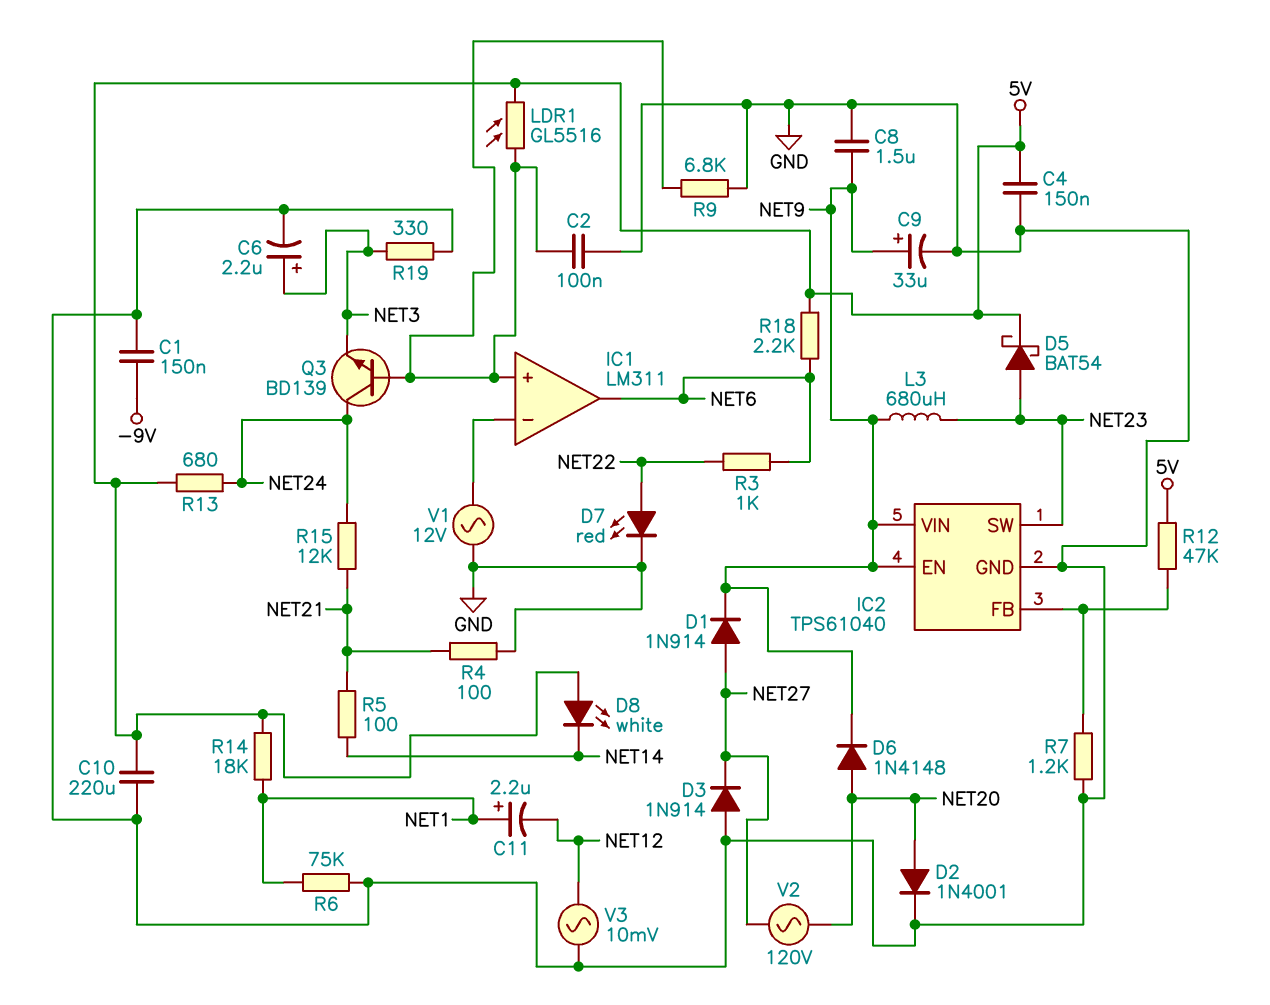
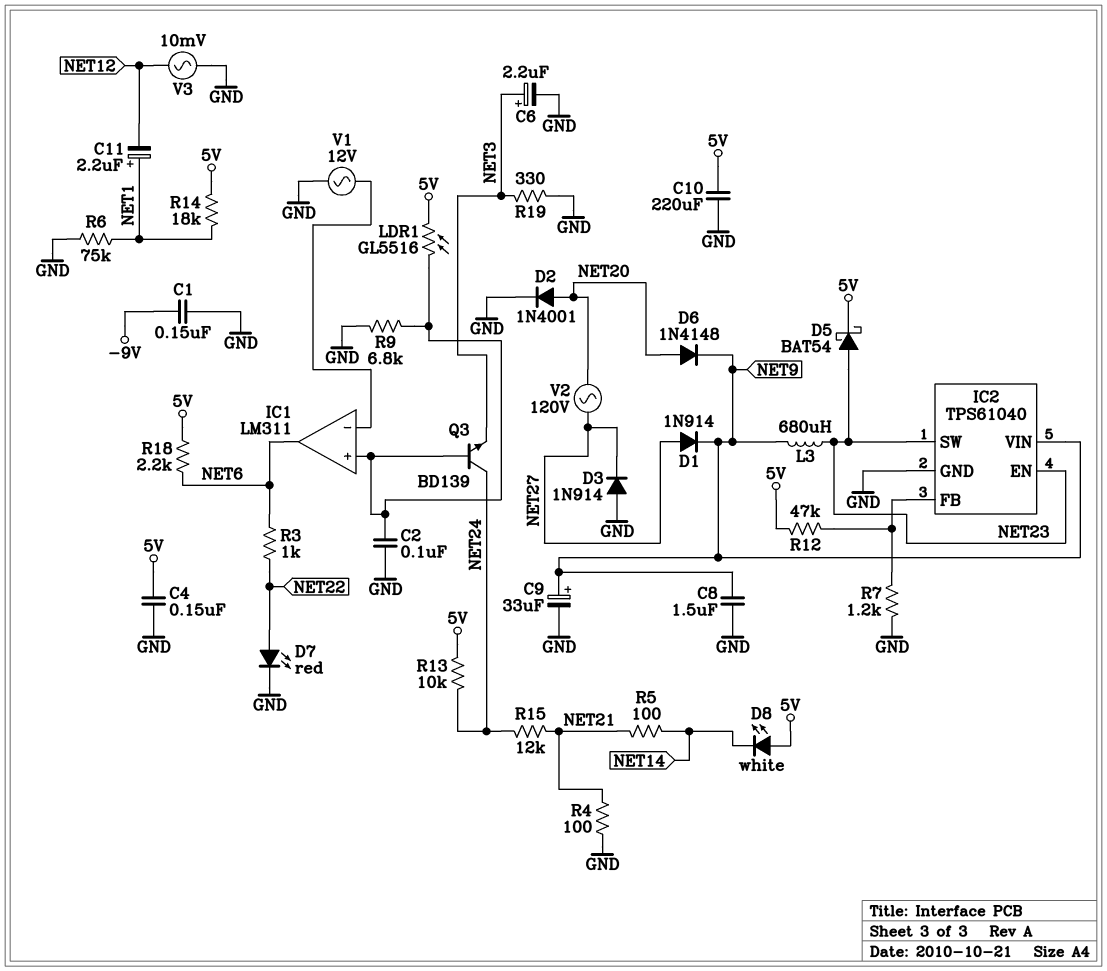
IC2 pin EN: NET9 -> NET23
R13: 680 (5V, NET24) -> 10k (5V, NET24)

